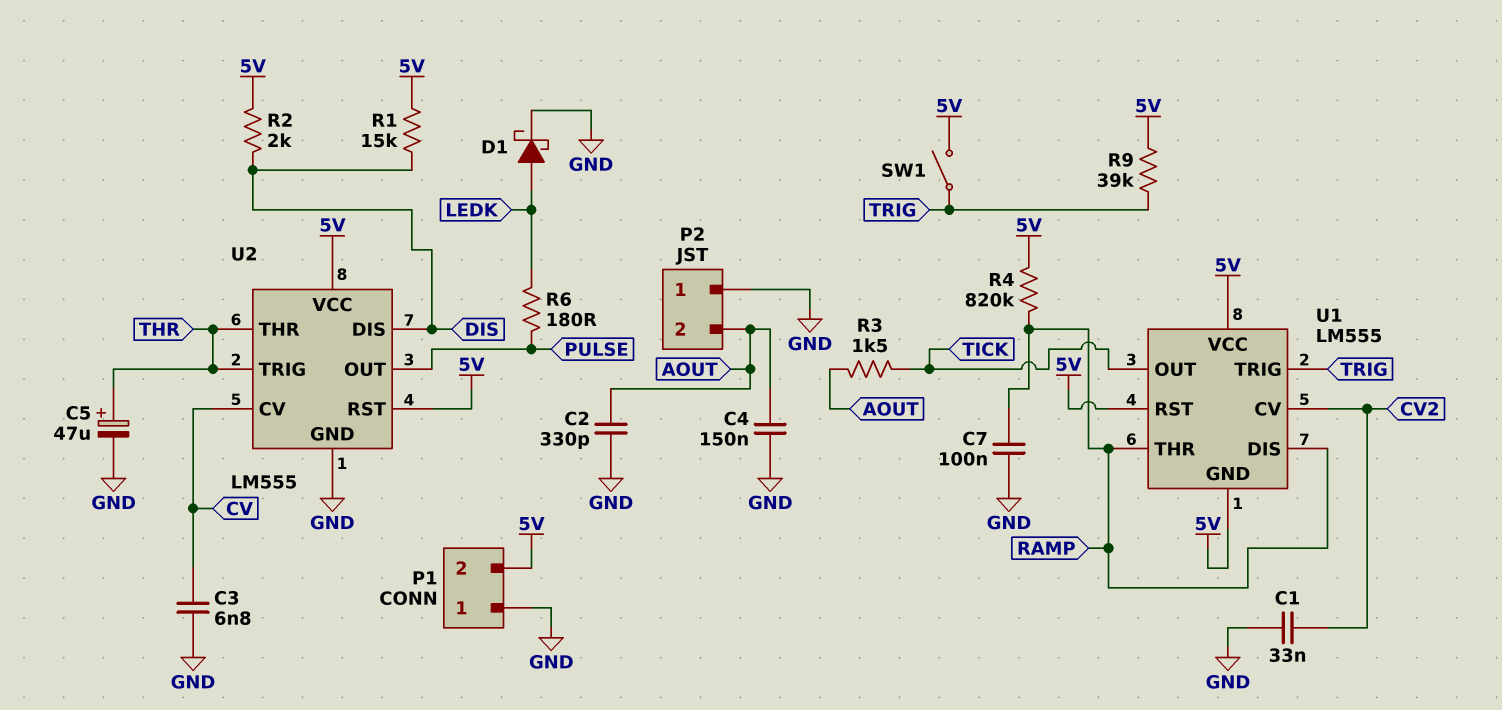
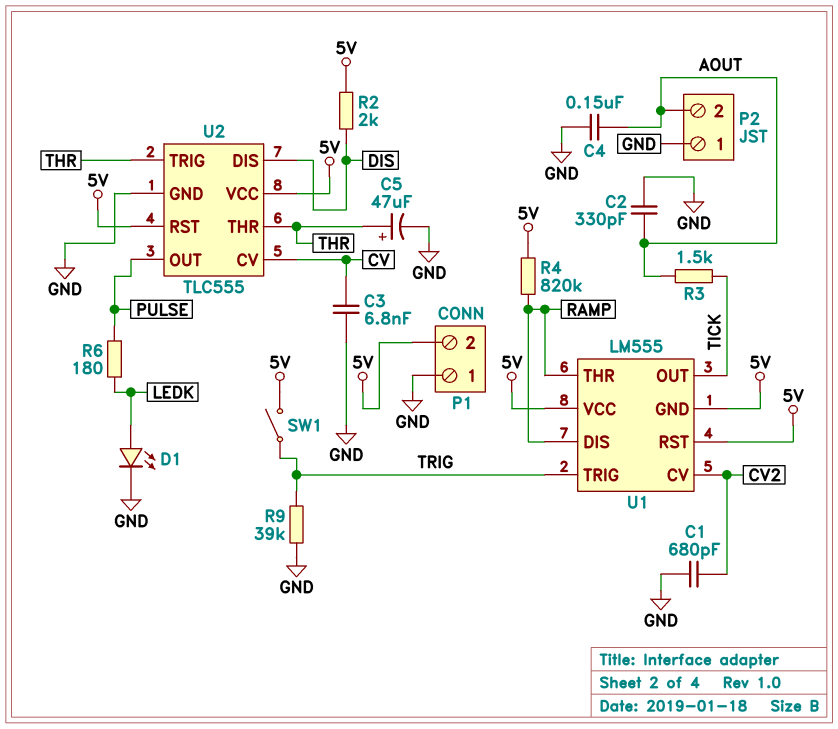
C1: 33nF (CV2, GND) -> 680pF (CV2, GND)
C7: 100nF (GND, RAMP) -> none
D1: schottky (A LEDK, K GND) -> LED (A LEDK, K GND)
R1: 15k (5V, DIS) -> none
R9: 39k (5V, TRIG) -> 39k (GND, TRIG)
U2: LM555 -> TLC555

